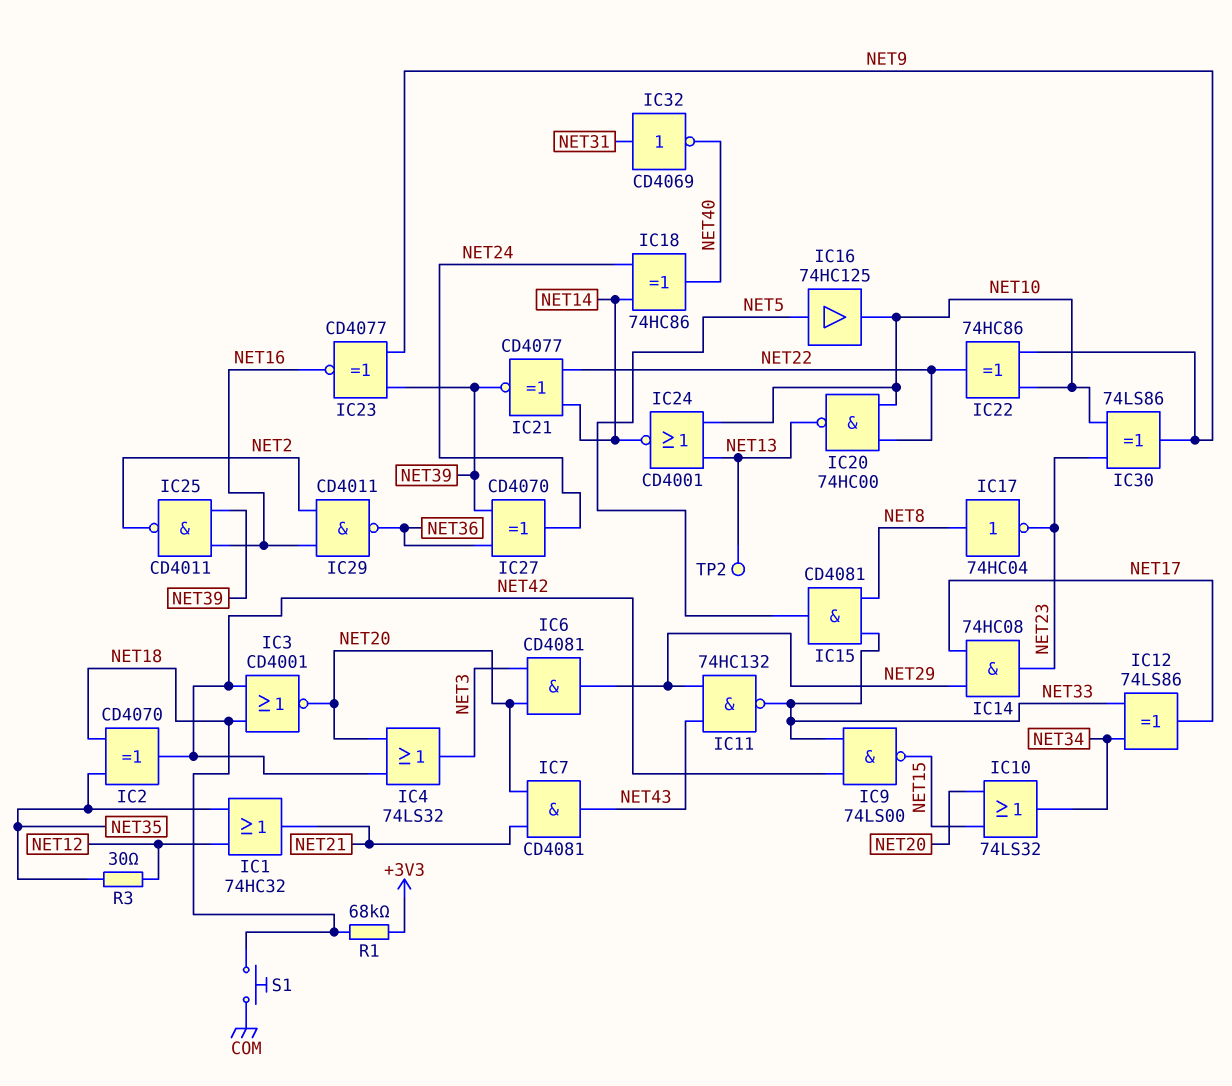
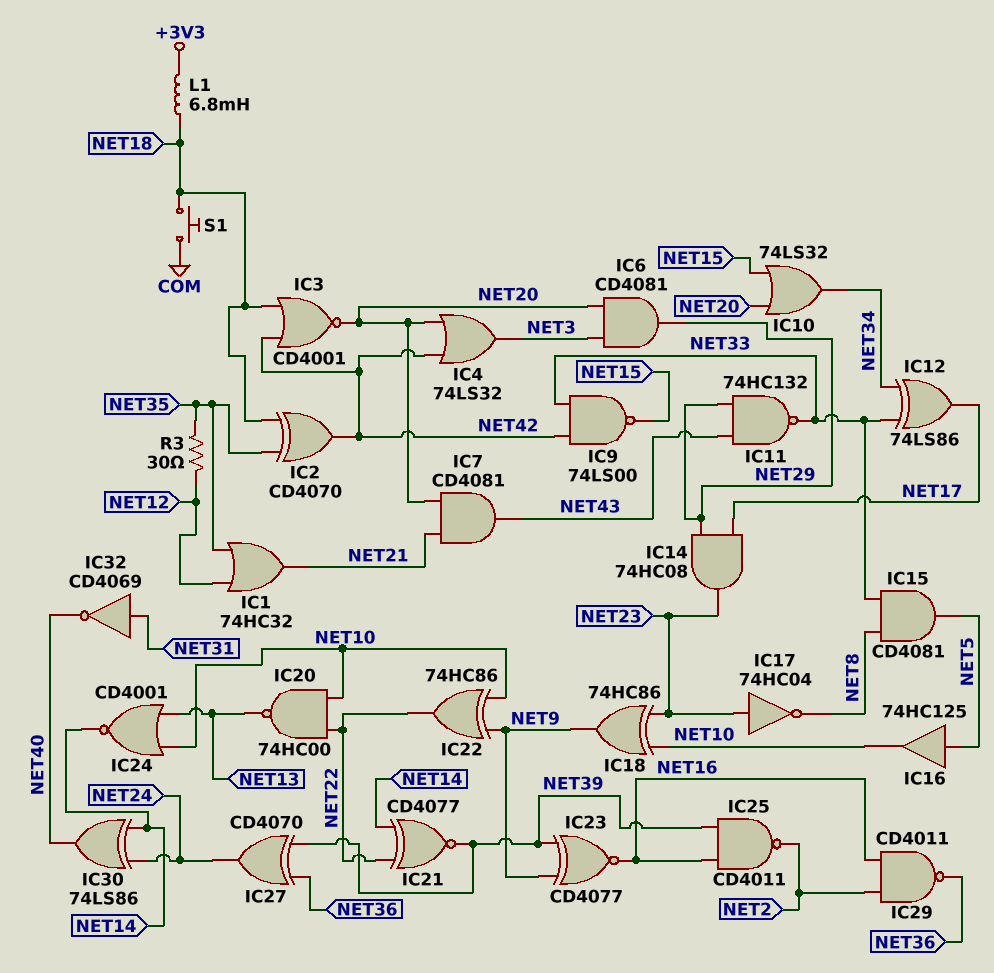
IC17: NOT 74HC04 (in NET8, out NET23) -> NOT 74HC04 (in NET23, out NET8)
IC18: XOR 74HC86 (in NET14, in NET24, out NET40) -> XOR 74HC86 (in NET10, in NET23, out NET9)
IC30: XOR 74LS86 (in NET10, in NET23, out NET9) -> XOR 74LS86 (in NET14, in NET24, out NET40)
L1: none -> 6.8mH (+3V3, NET18)
R1: 68k (+3V3, NET18) -> none
TP2: test point (NET13) -> none

